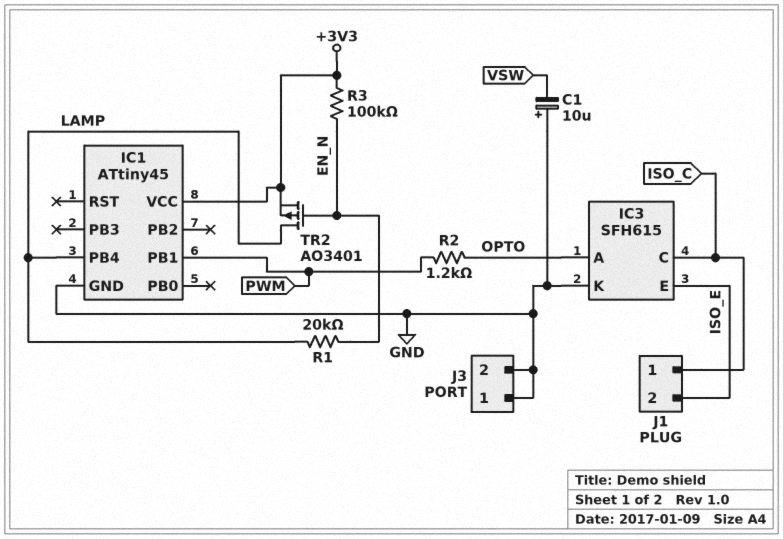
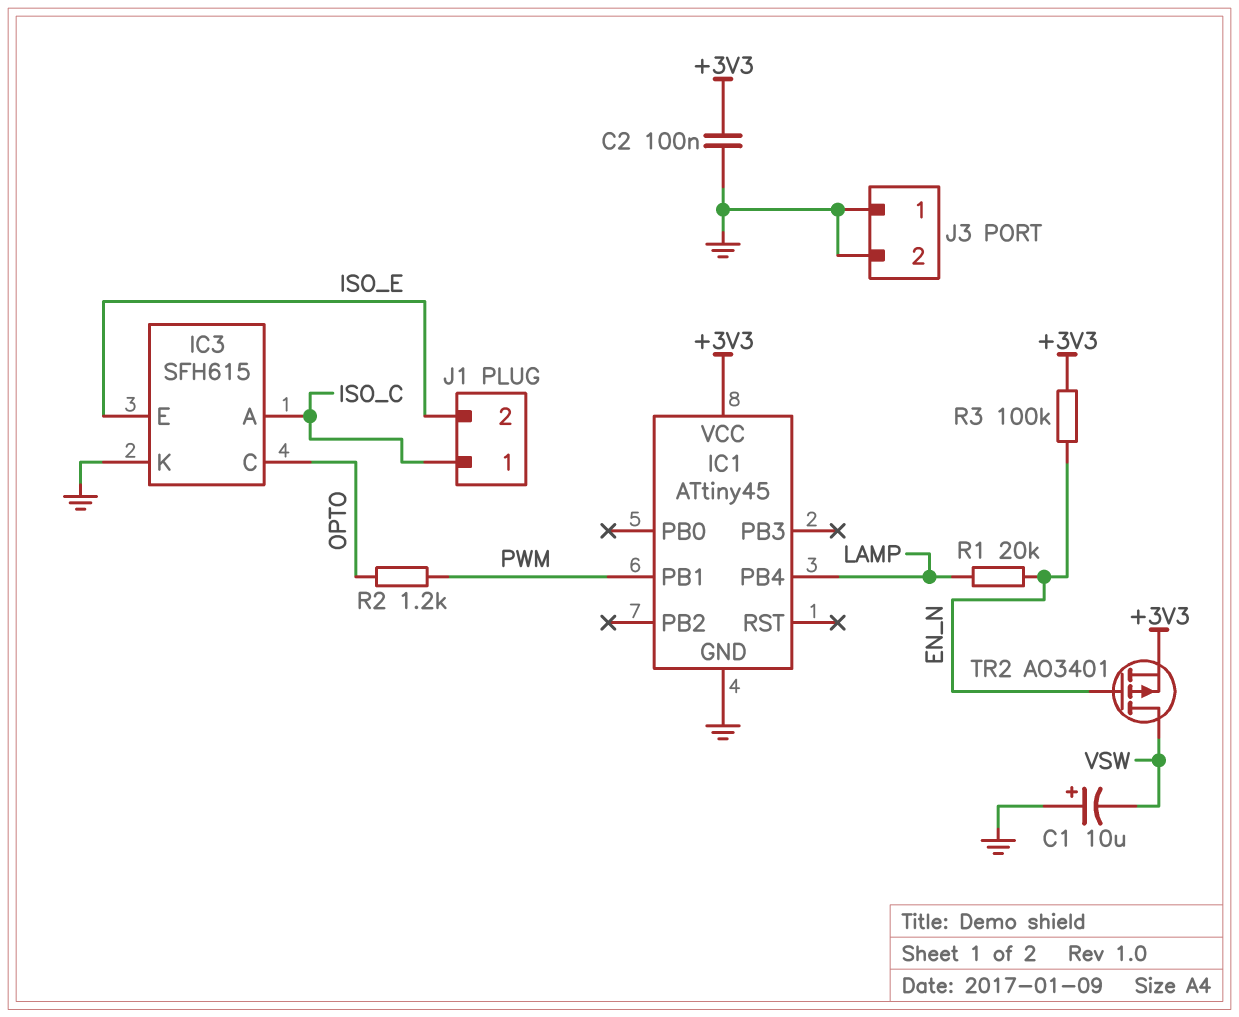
C2: none -> 100nF (+3V3, GND)
IC3 pin A: OPTO -> ISO_C
IC3 pin C: ISO_C -> OPTO
TR2: PMOS AO3401 (G EN_N, D LAMP, S +3V3) -> PMOS AO3401 (G EN_N, D VSW, S +3V3)

